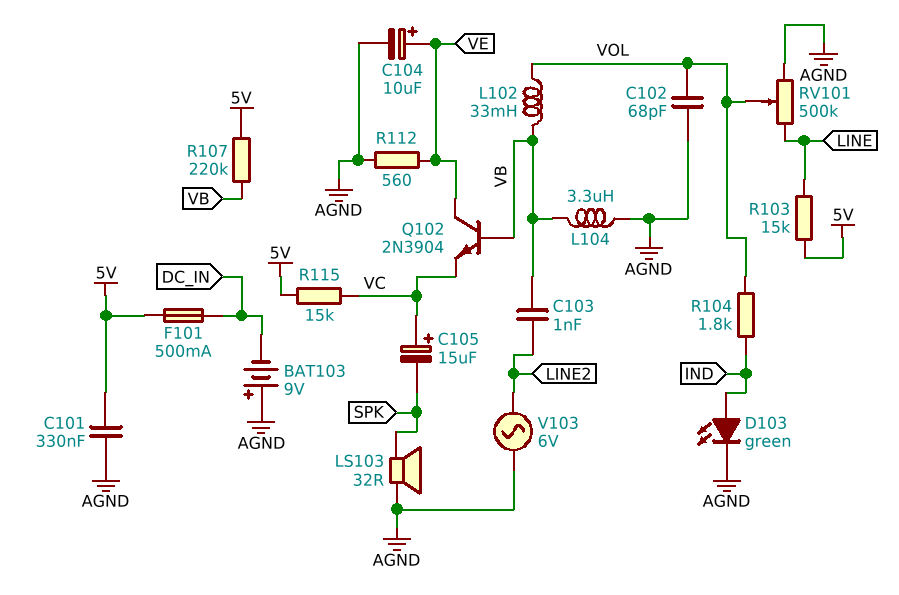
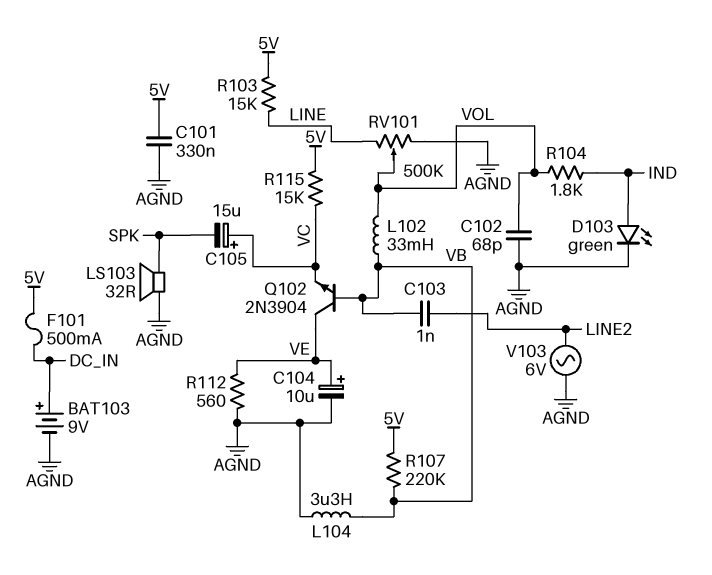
BAT103: 9V (plus AGND, minus DC_IN) -> 9V (plus DC_IN, minus AGND)

